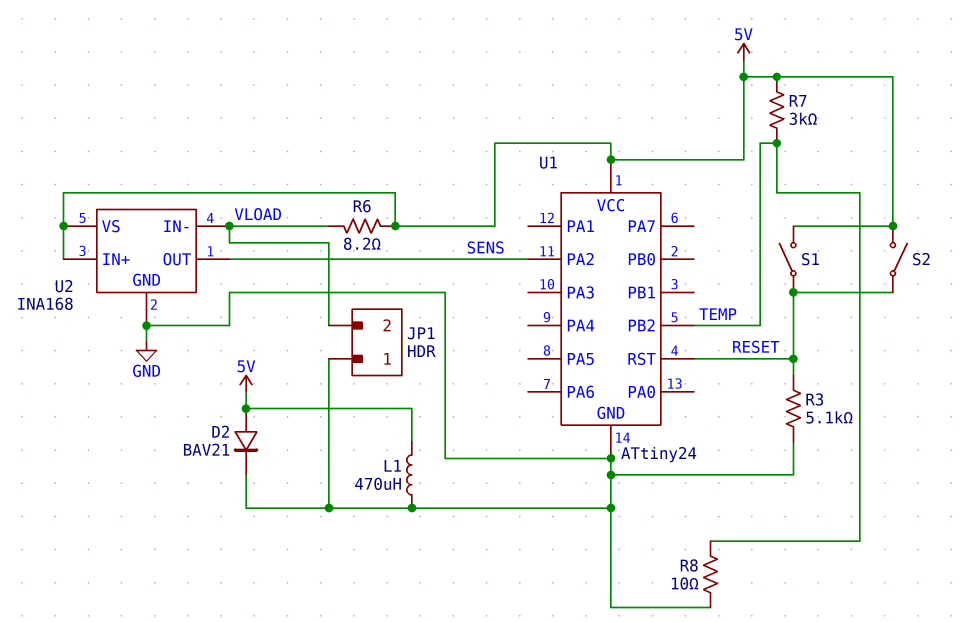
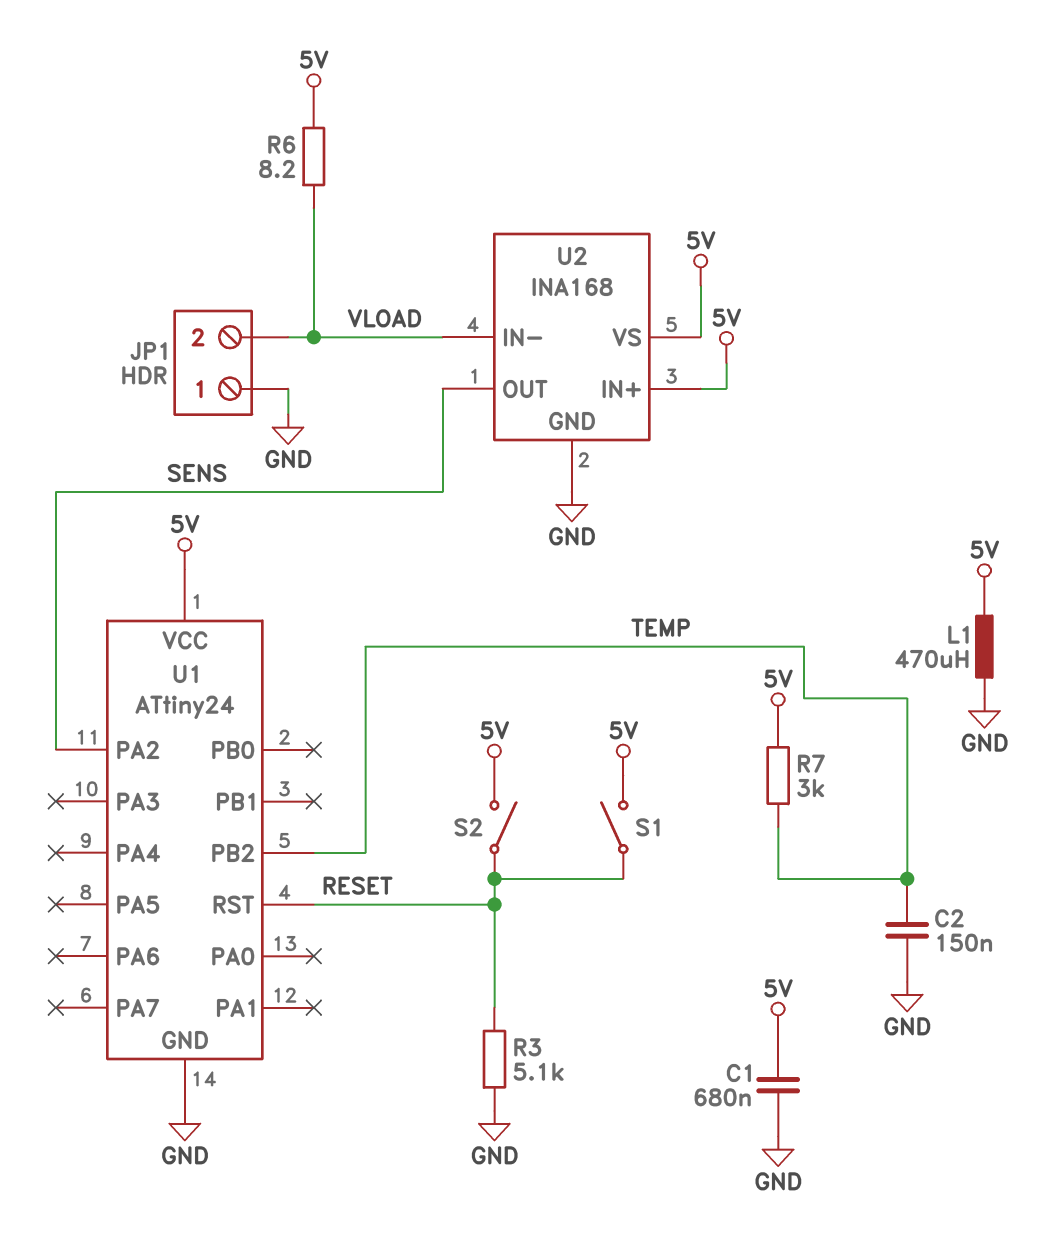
C1: none -> 680nF (5V, GND)
C2: none -> 150nF (GND, TEMP)
D2: diode BAV21 (A 5V, K GND) -> none
R8: 10 (GND, TEMP) -> none

